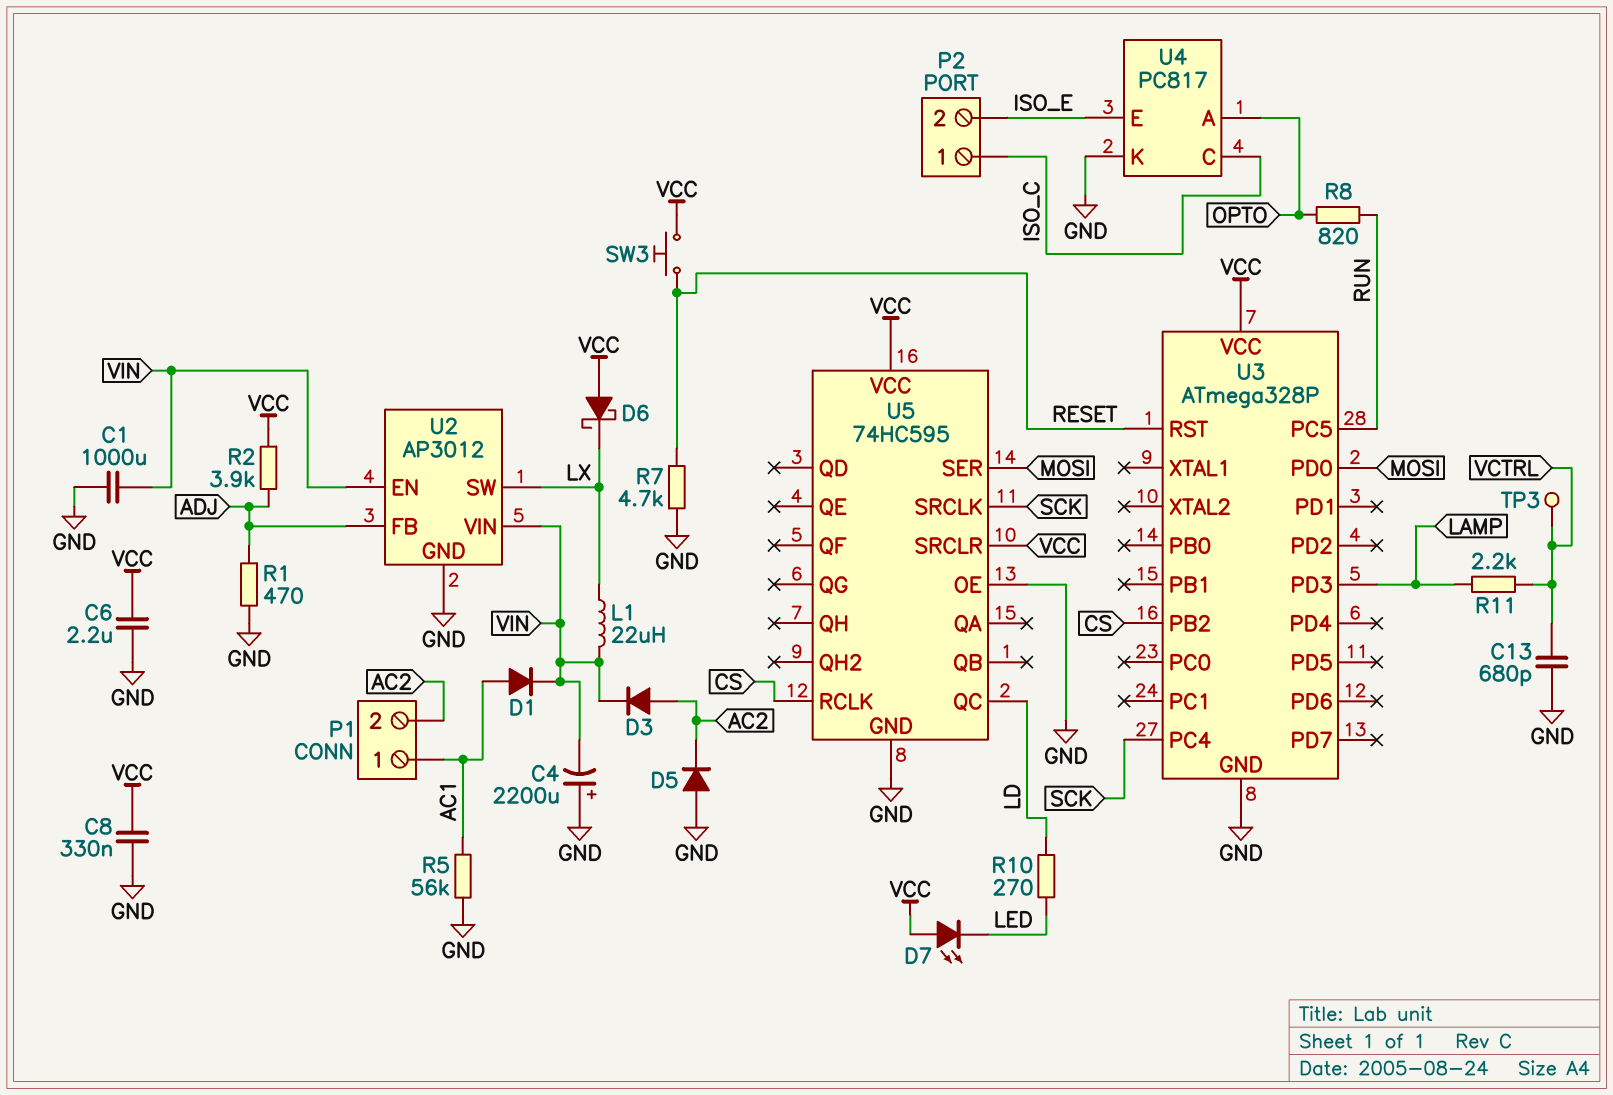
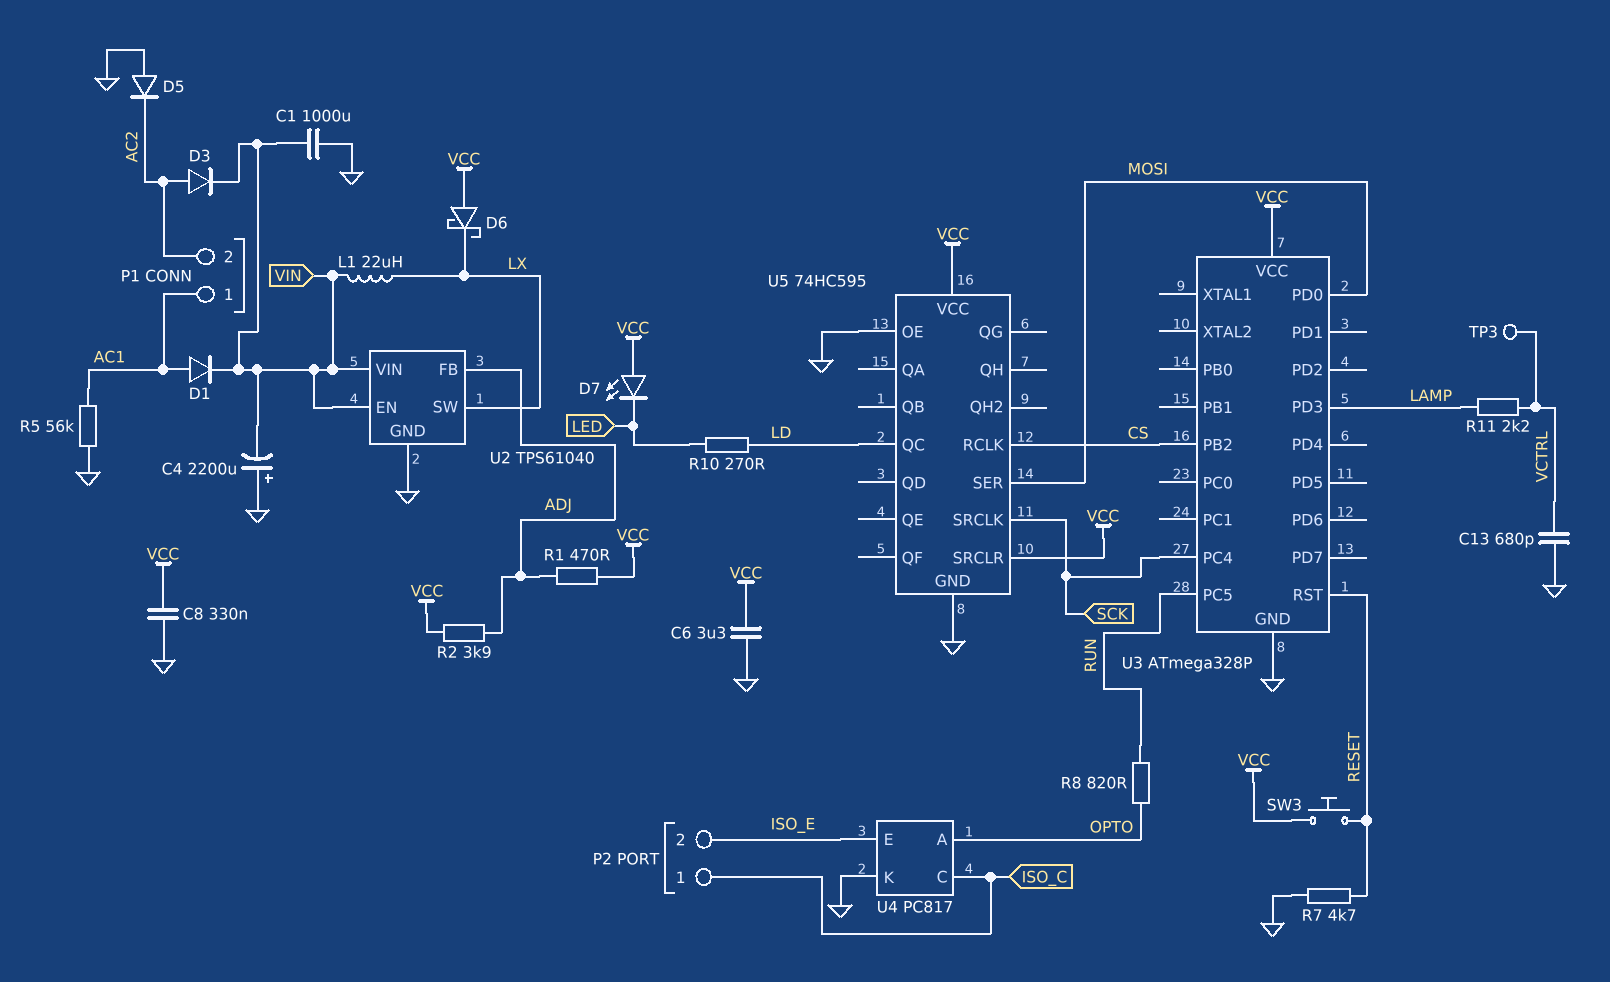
C6: 2.2uF (GND, VCC) -> 3.3uF (GND, VCC)
R1: 470 (ADJ, GND) -> 470 (ADJ, VCC)
U2: AP3012 -> TPS61040

